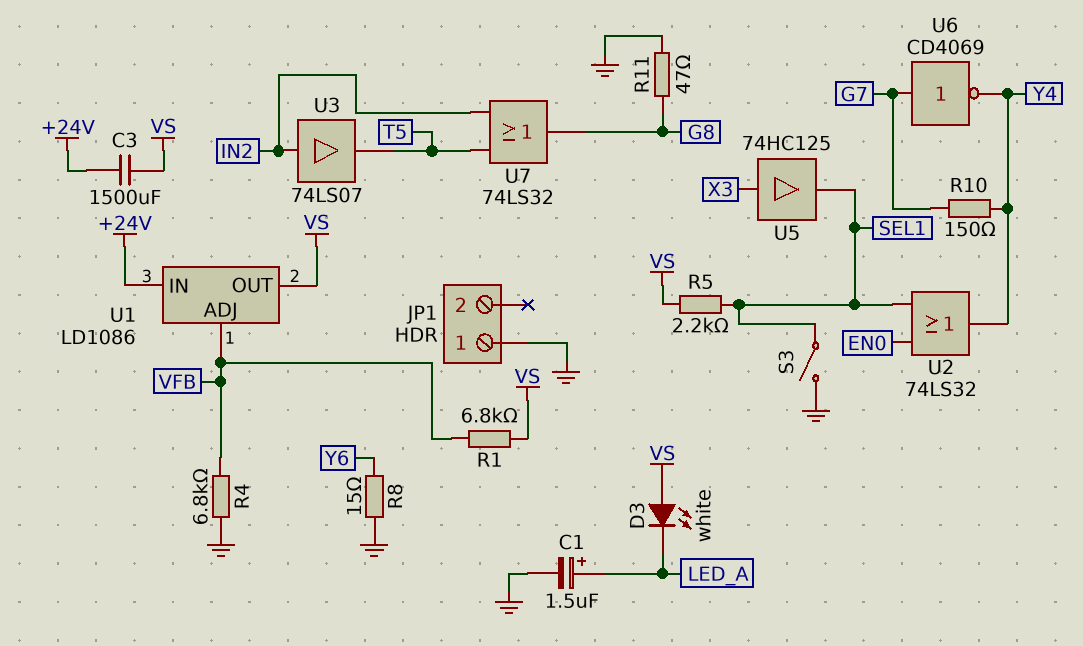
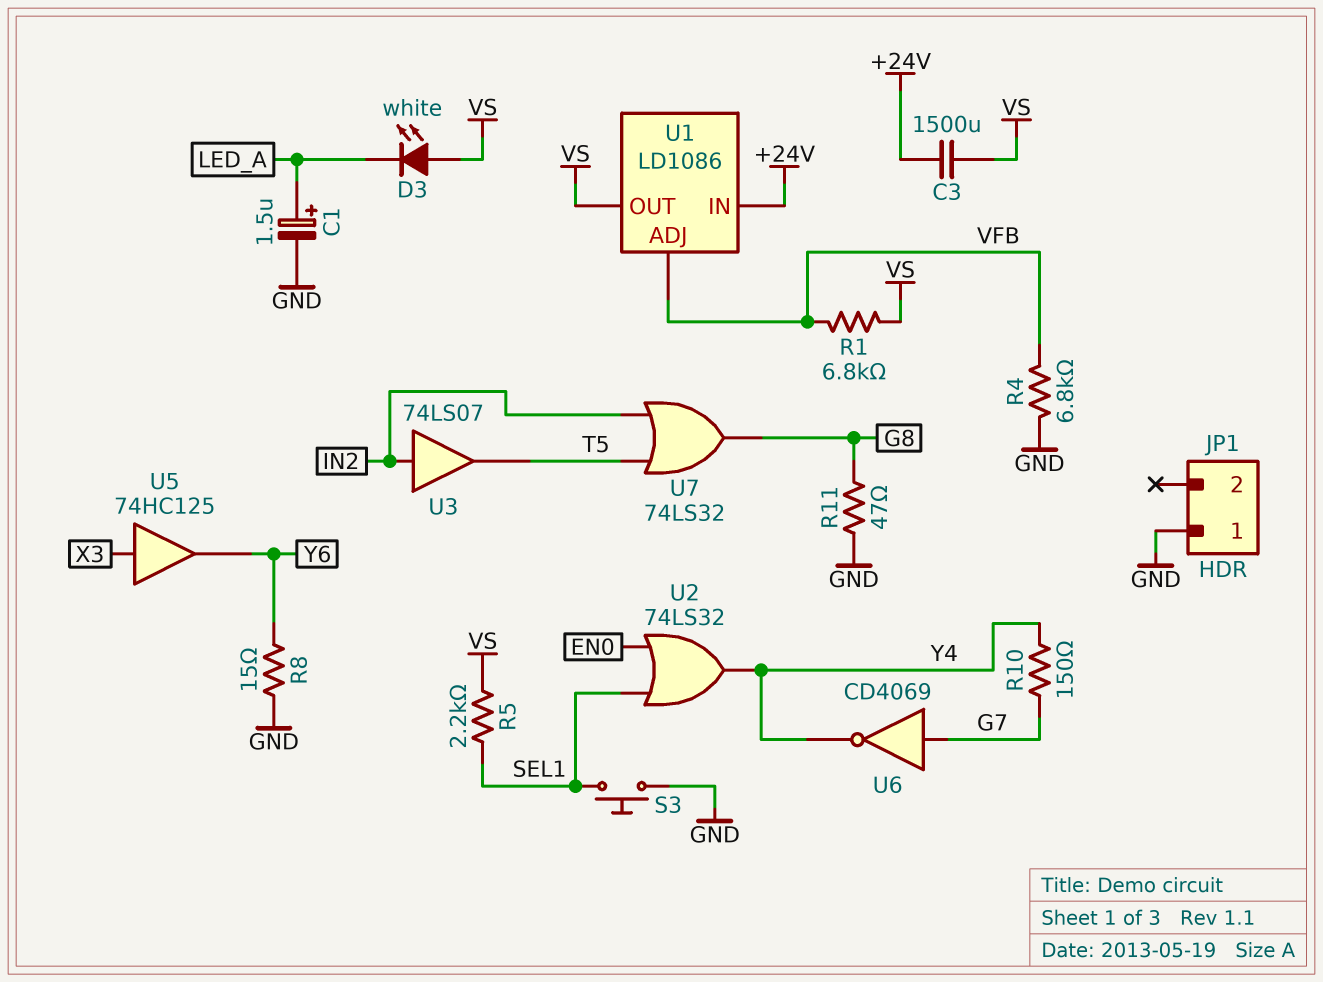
S3: switch (GND, SEL1) -> button (GND, SEL1)
U5: buffer 74HC125 (in X3, out SEL1) -> buffer 74HC125 (in X3, out Y6)

